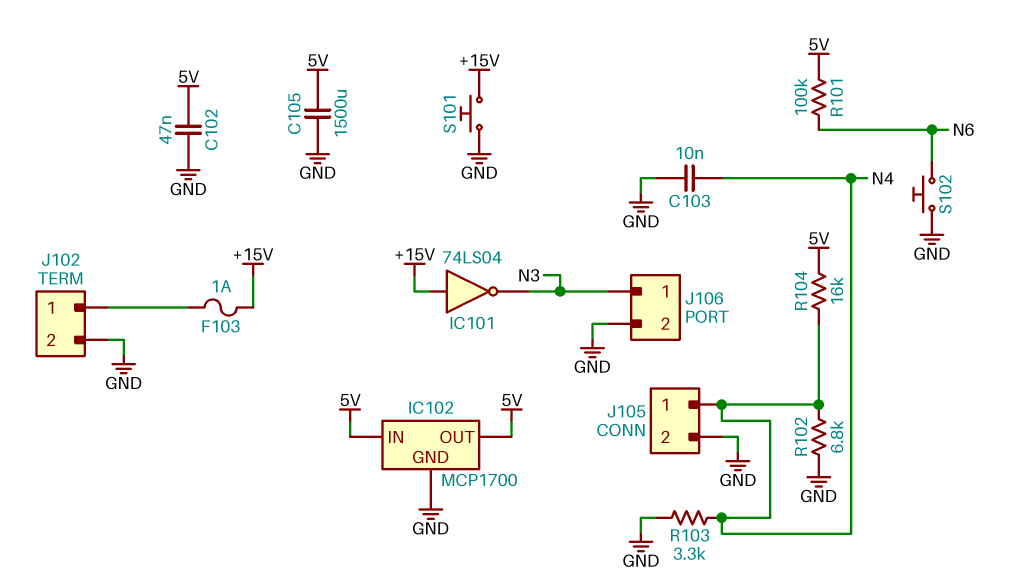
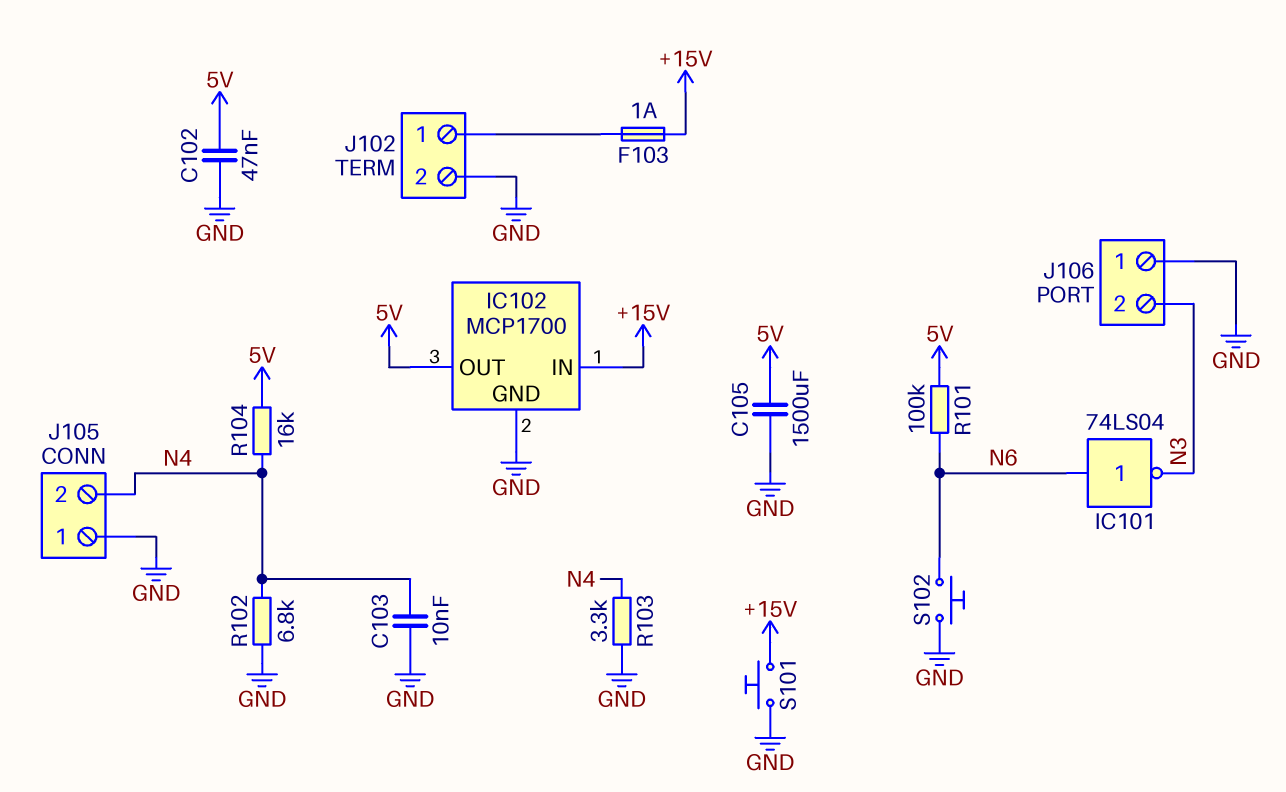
IC101: NOT 74LS04 (in +15V, out N3) -> NOT 74LS04 (in N6, out N3)
IC102 pin IN: 5V -> +15V
J105 pin 1: N4 -> GND
J105 pin 2: GND -> N4
J106 pin 1: N3 -> GND
J106 pin 2: GND -> N3

